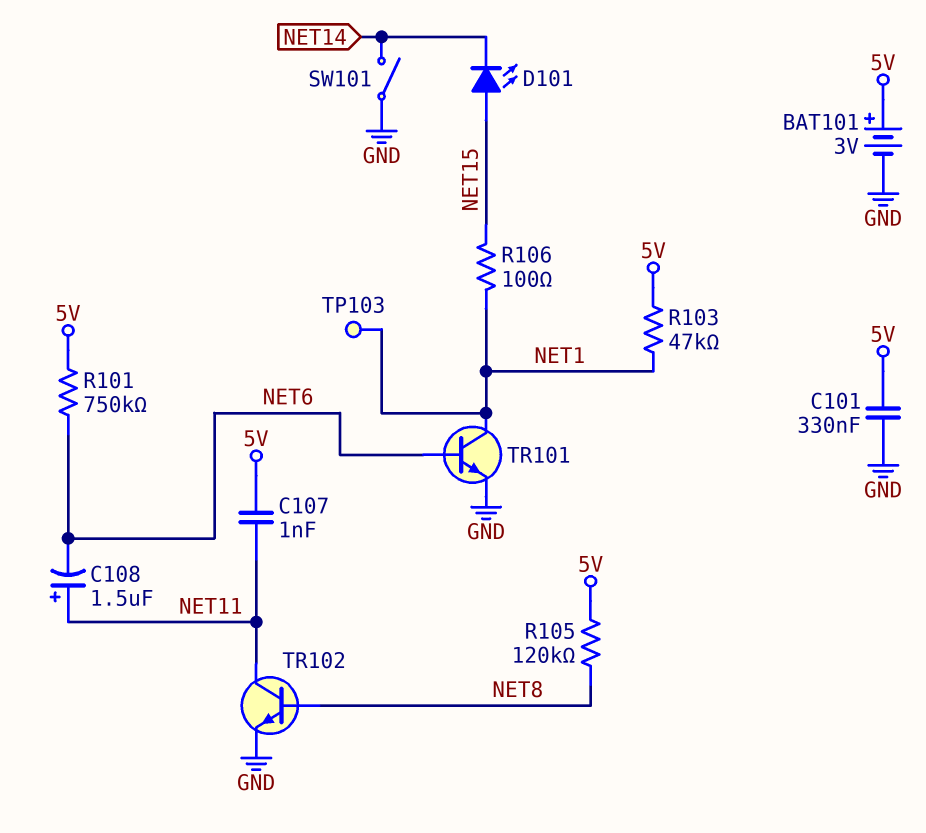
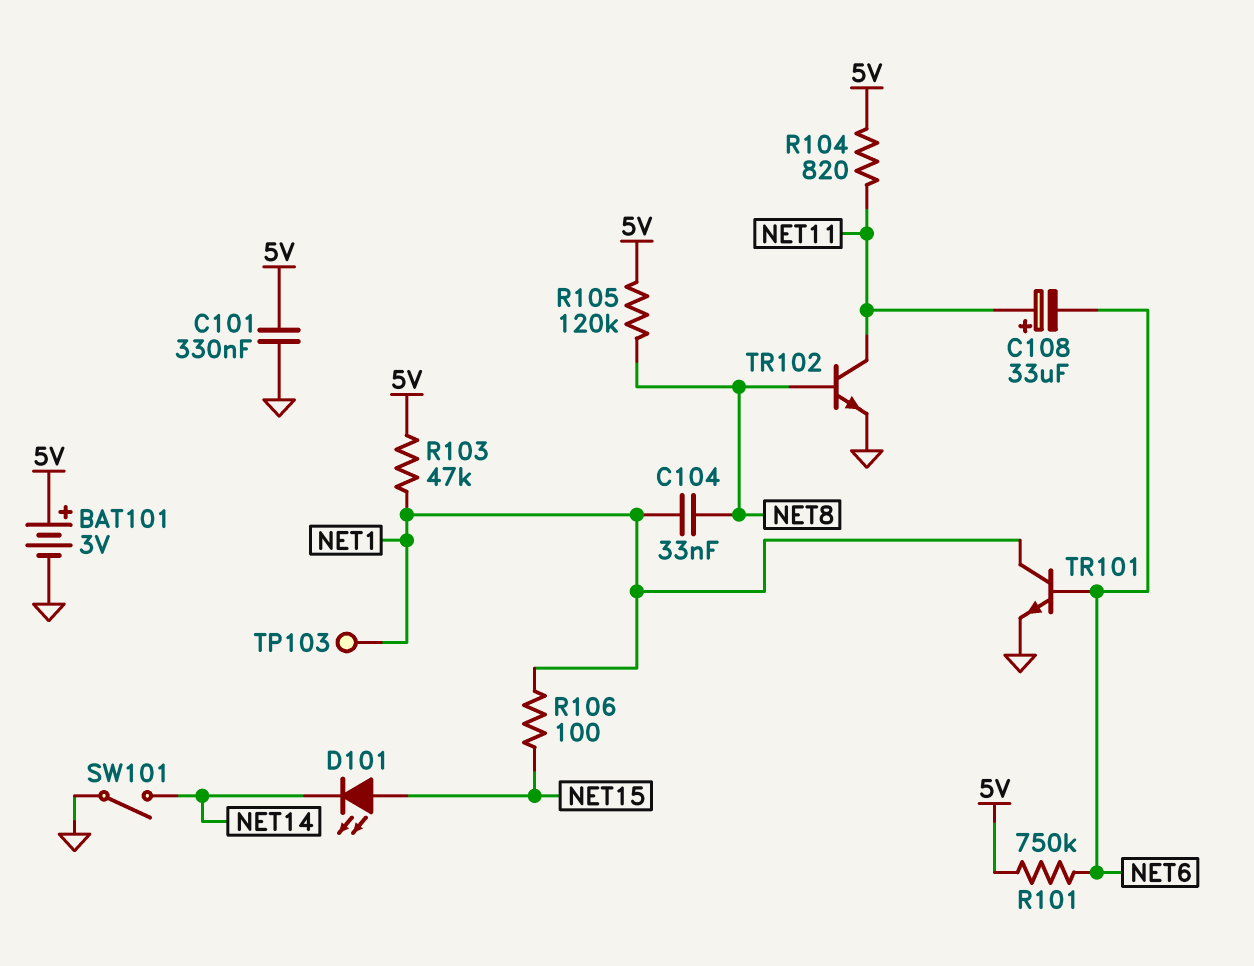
C104: none -> 33nF (NET1, NET8)
C107: 1nF (5V, NET11) -> none
C108: 1.5uF (plus NET11, minus NET6) -> 33uF (plus NET11, minus NET6)
R104: none -> 820 (5V, NET11)

